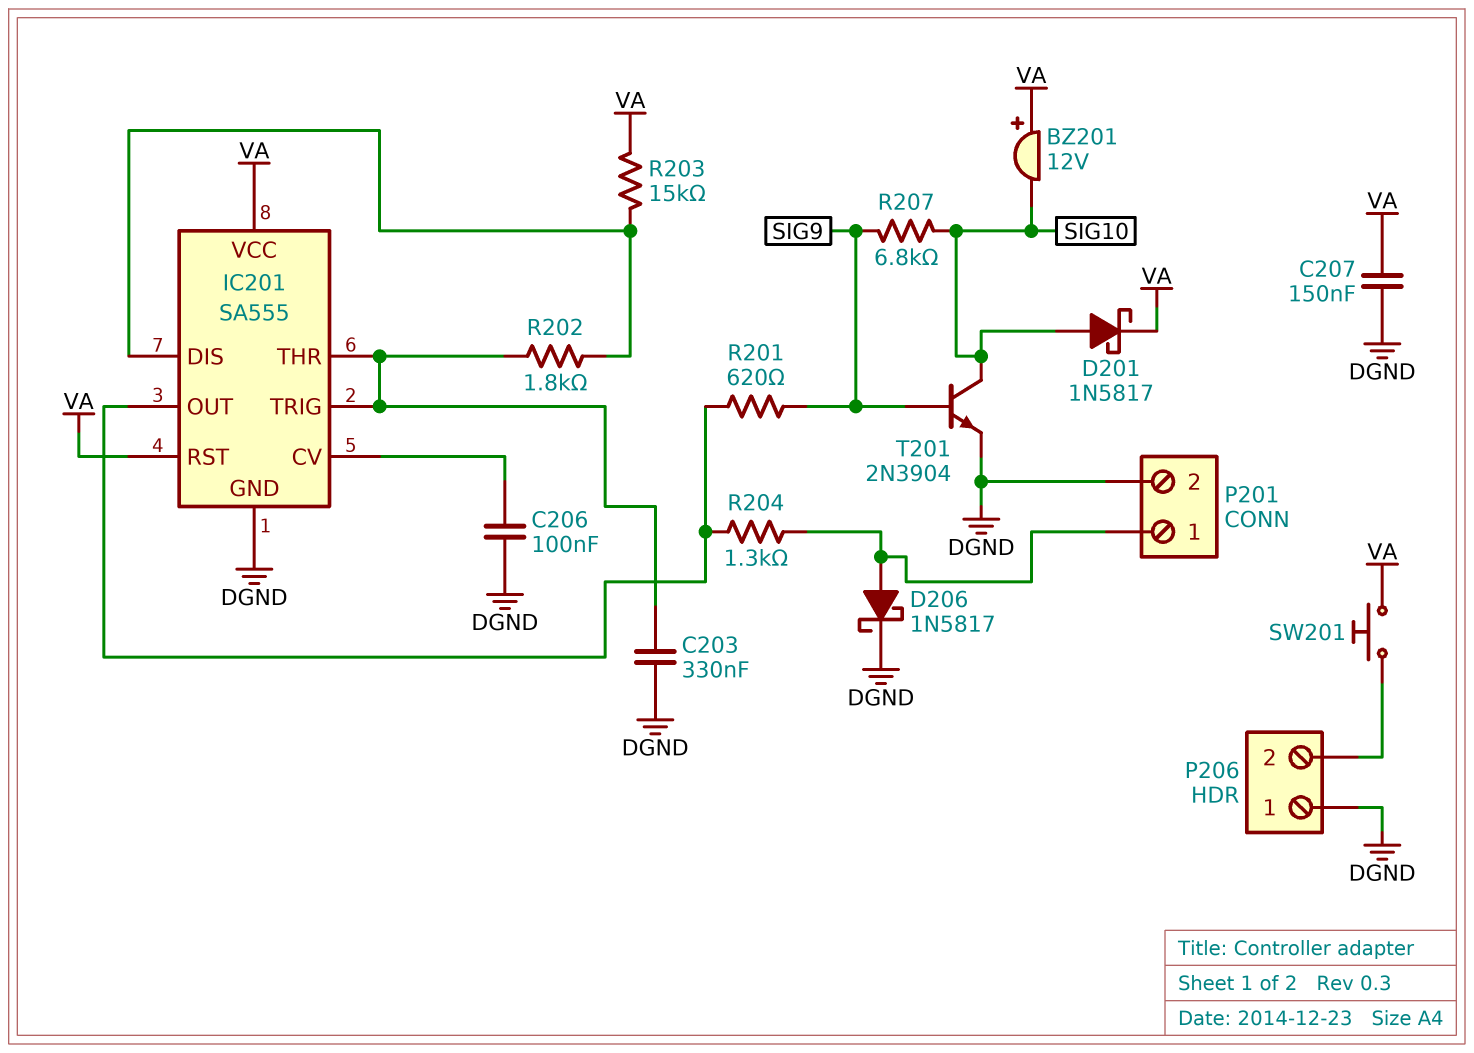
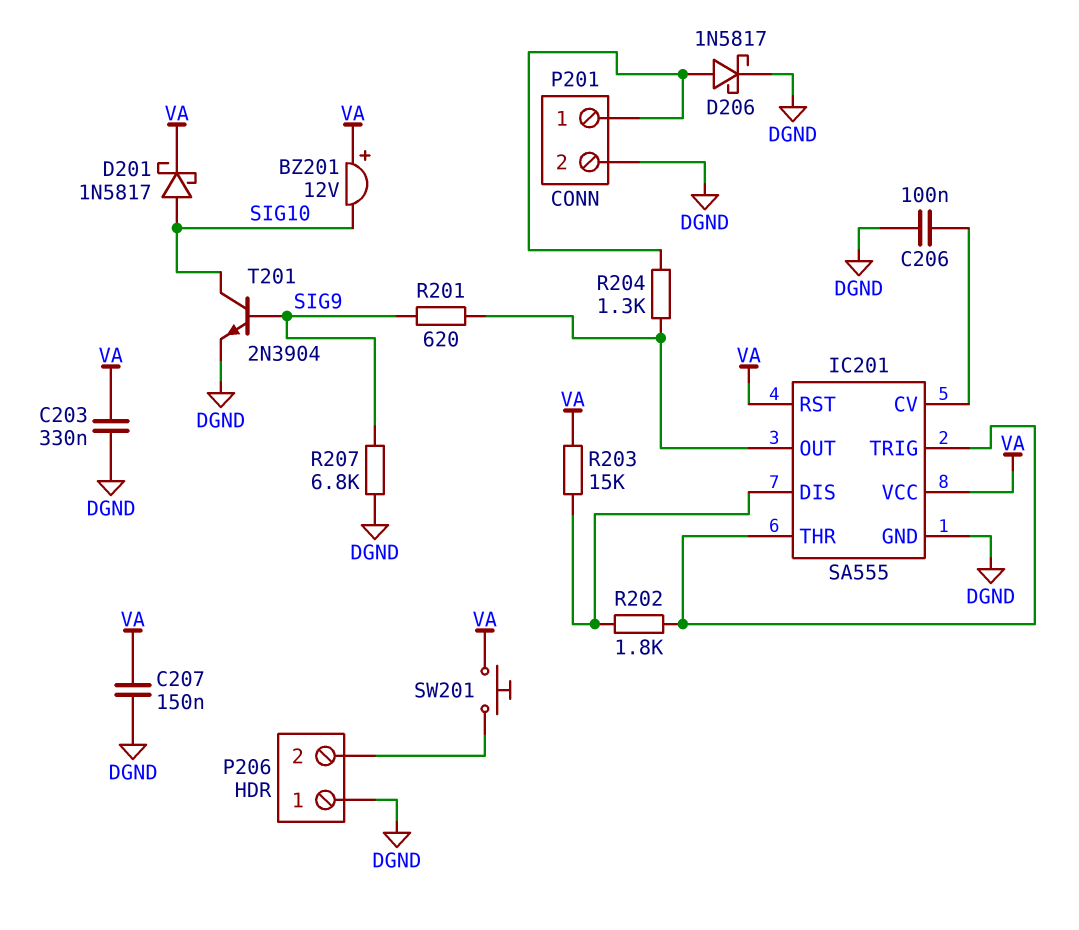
C203: 330nF (DGND, IC201/THR) -> 330nF (DGND, VA)
R207: 6.8k (SIG9, SIG10) -> 6.8k (DGND, SIG9)

